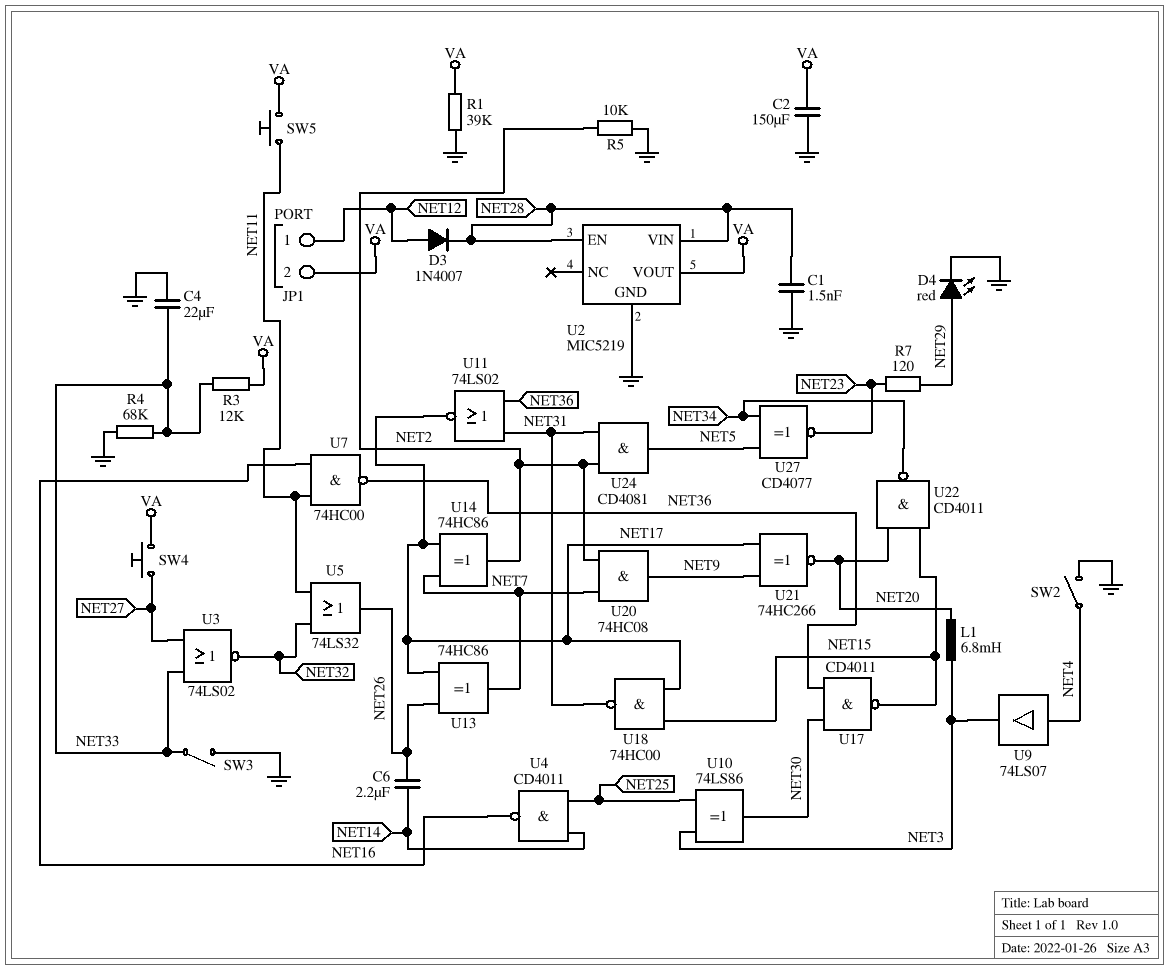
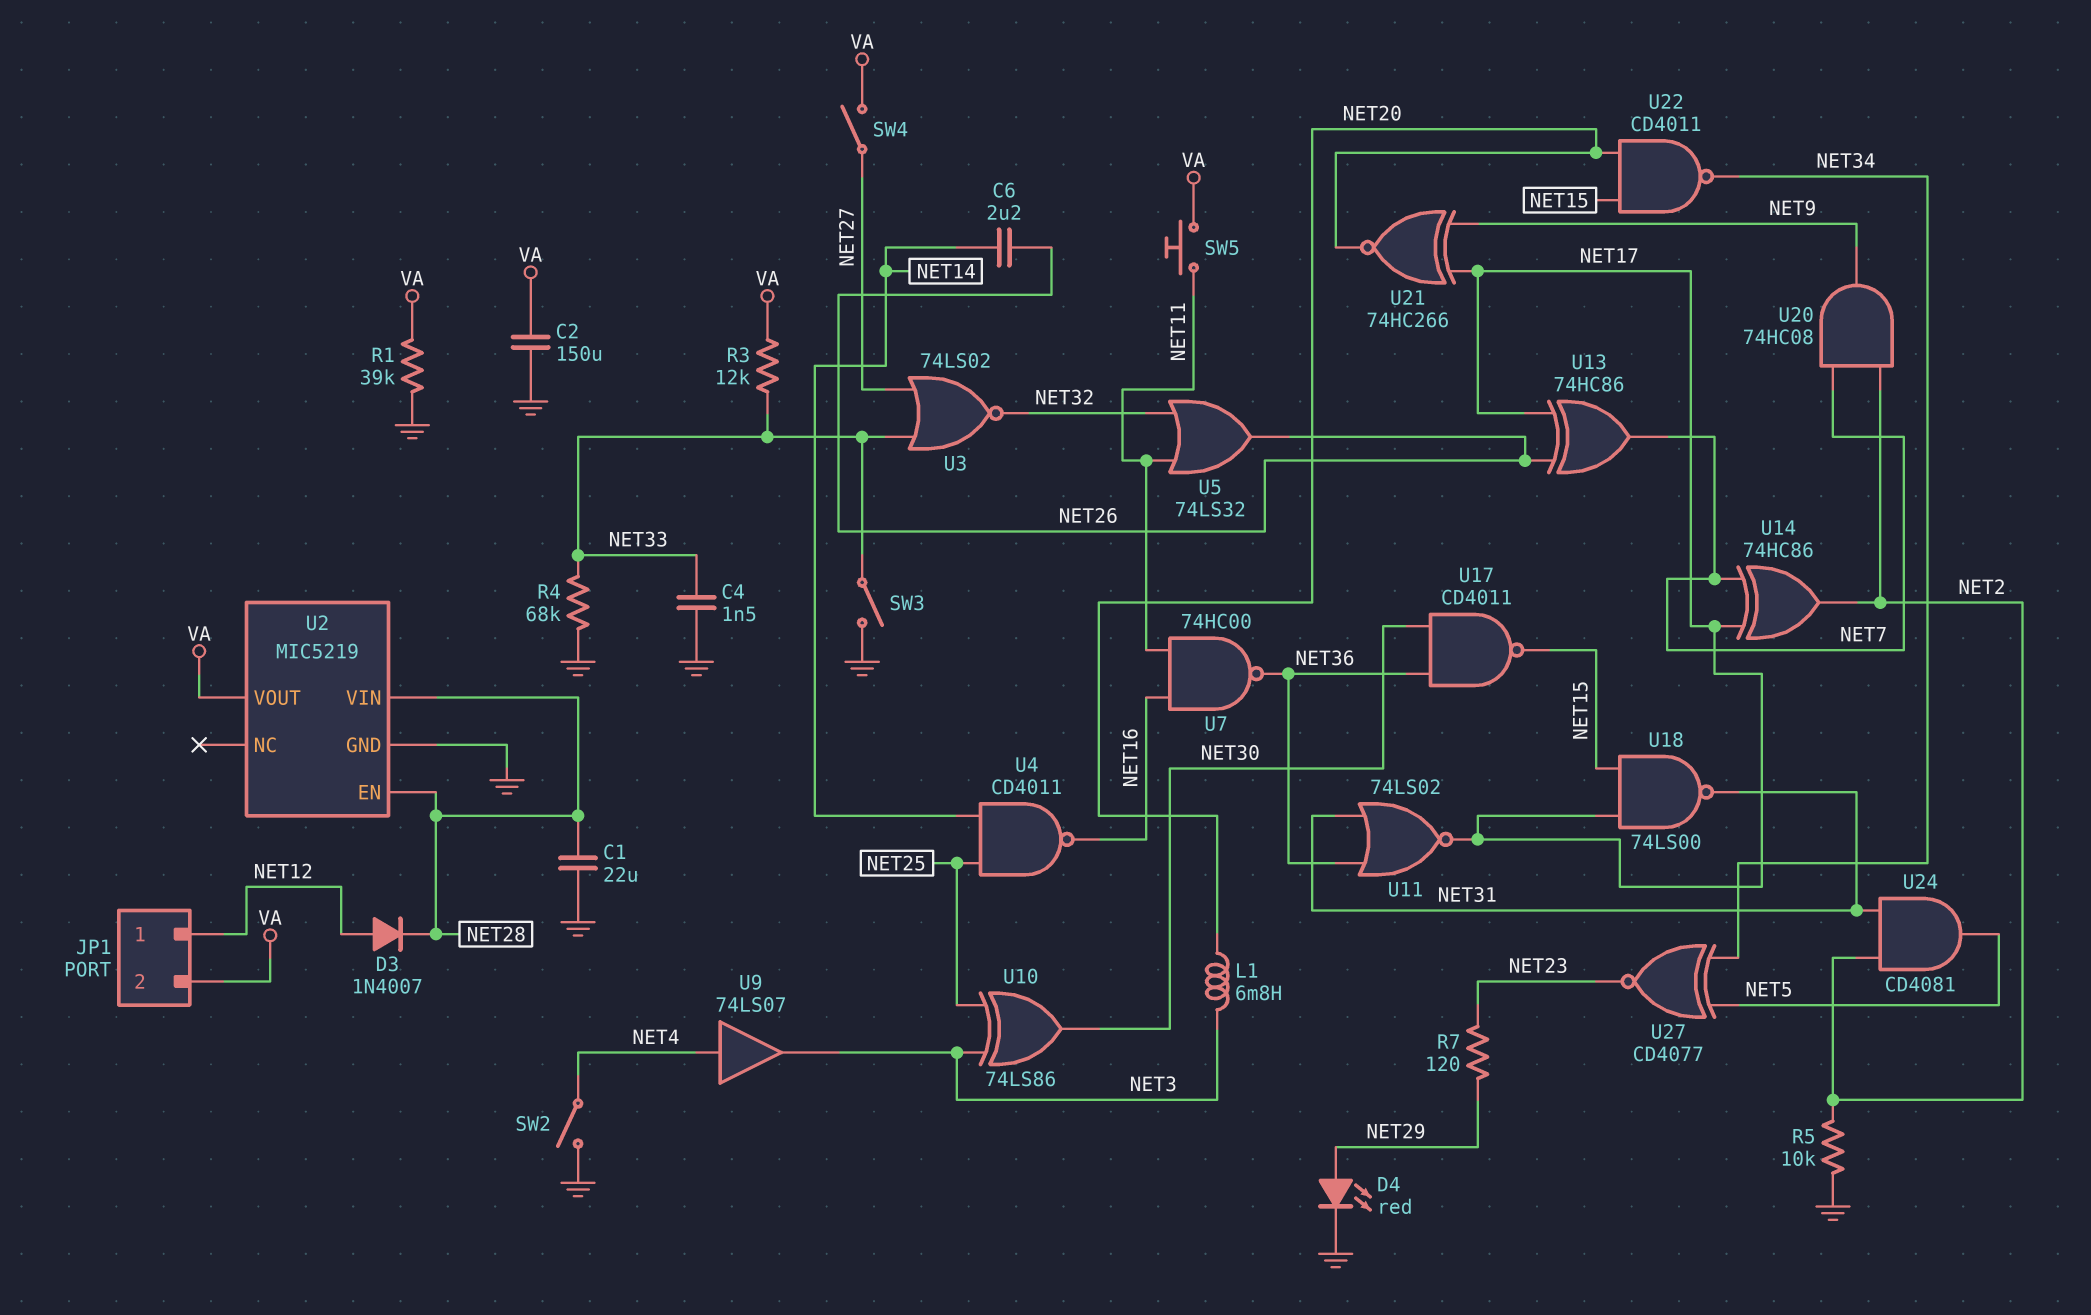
C1: 1.5nF (GND, NET28) -> 22uF (GND, NET28)
C4: 22uF (GND, NET33) -> 1.5nF (GND, NET33)
SW4: button (NET27, VA) -> switch (NET27, VA)
U18: NAND 74HC00 (in NET15, in NET17, out NET31) -> NAND 74LS00 (in NET15, in NET17, out NET31)

